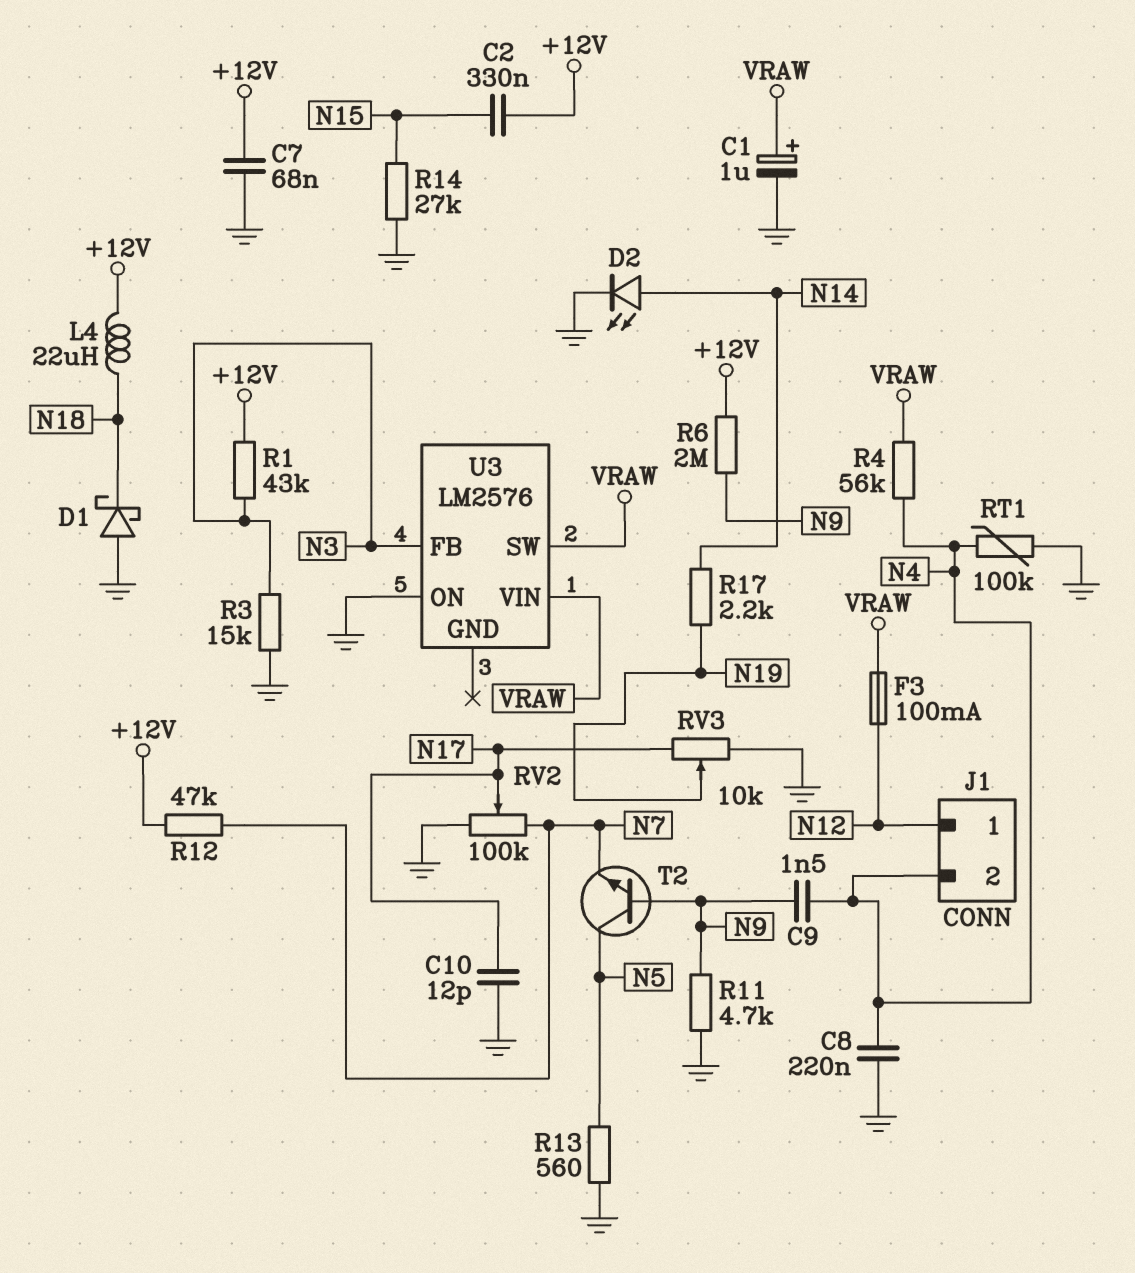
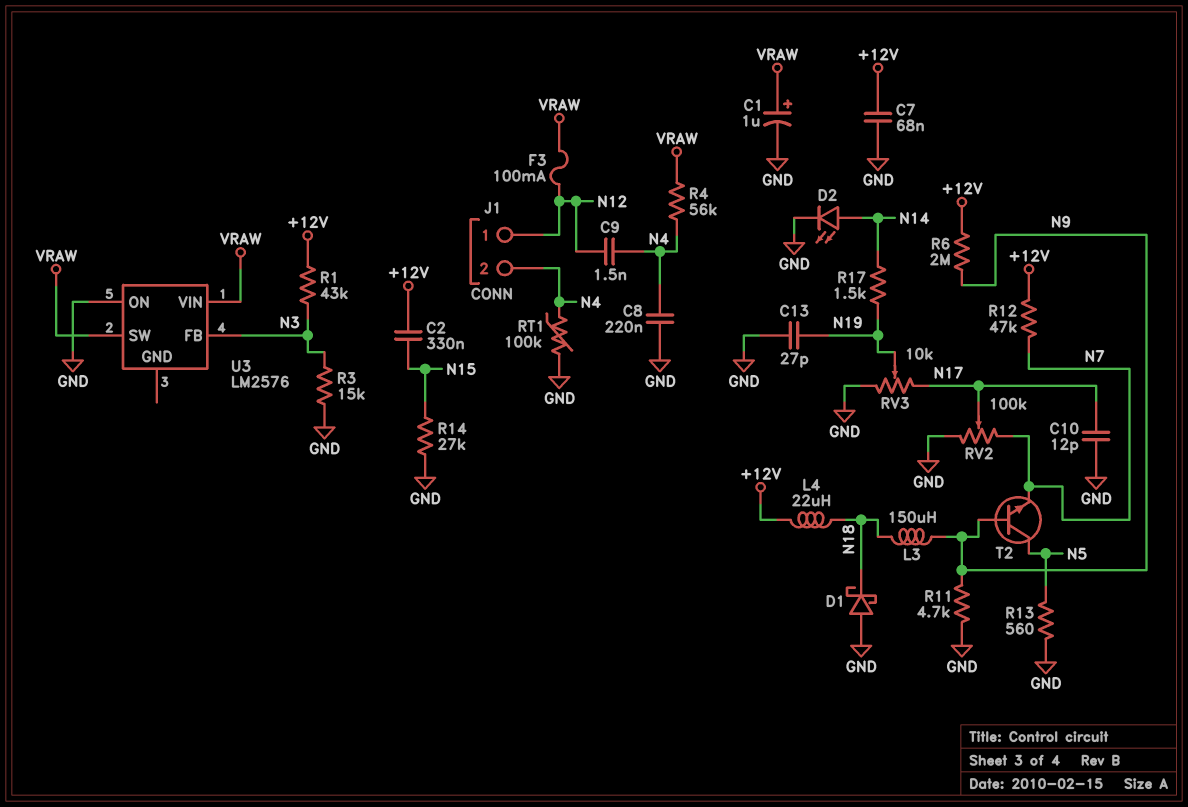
C9: 1.5nF (N4, N9) -> 1.5nF (N4, N12)
C13: none -> 27pF (GND, N19)
L3: none -> 150uH (N9, N18)
R17: 2.2k (N14, N19) -> 1.5k (N14, N19)

